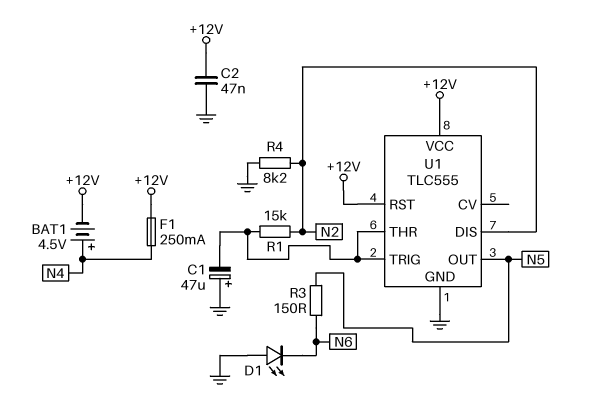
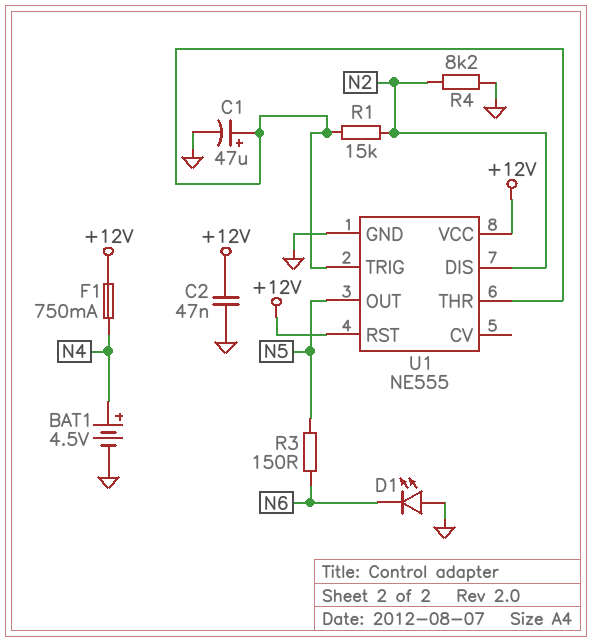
BAT1: 4.5V (plus N4, minus +12V) -> 4.5V (plus N4, minus GND)
C1: 47uF (plus GND, minus U1/THR) -> 47uF (plus U1/THR, minus GND)
F1: 250mA (+12V, N4) -> 750mA (+12V, N4)
U1: TLC555 -> NE555

